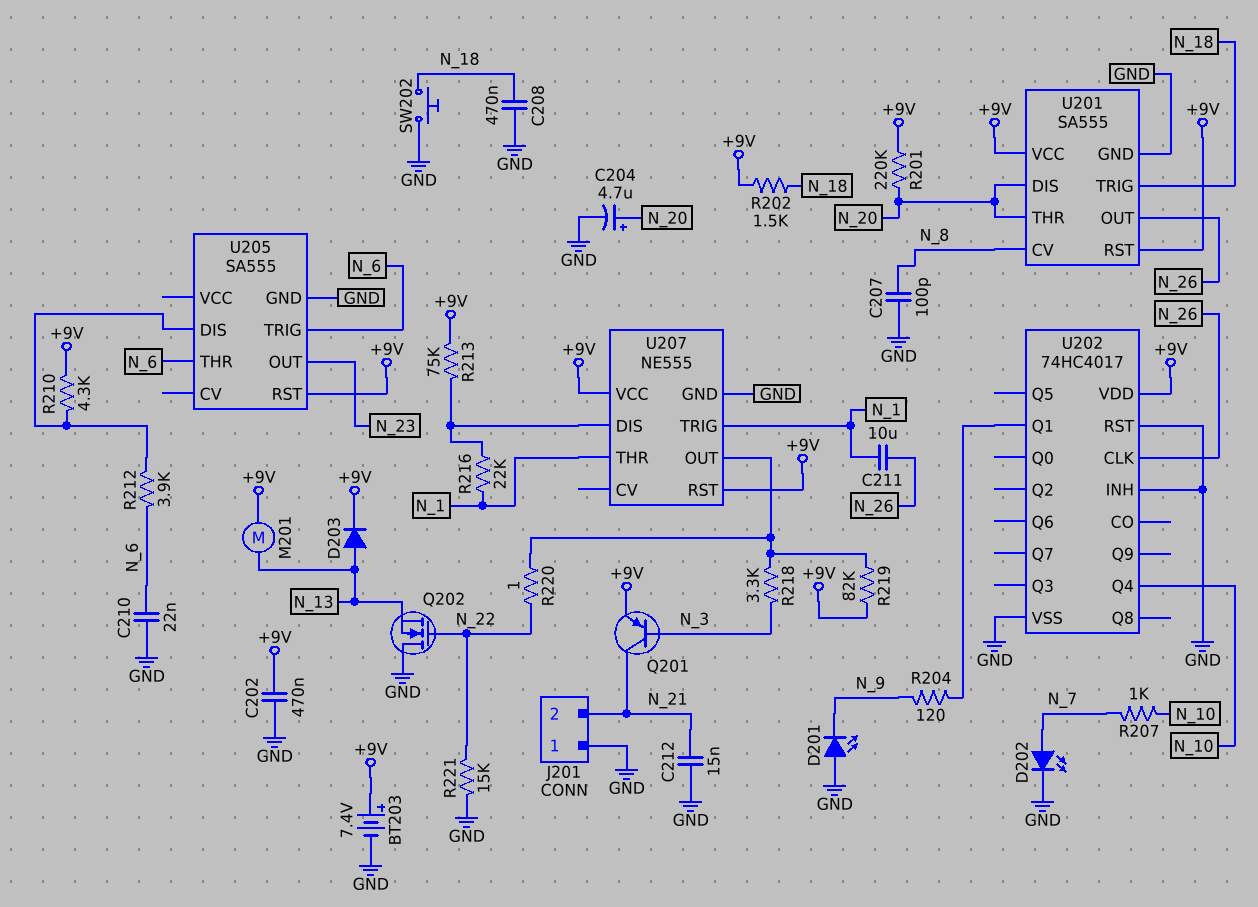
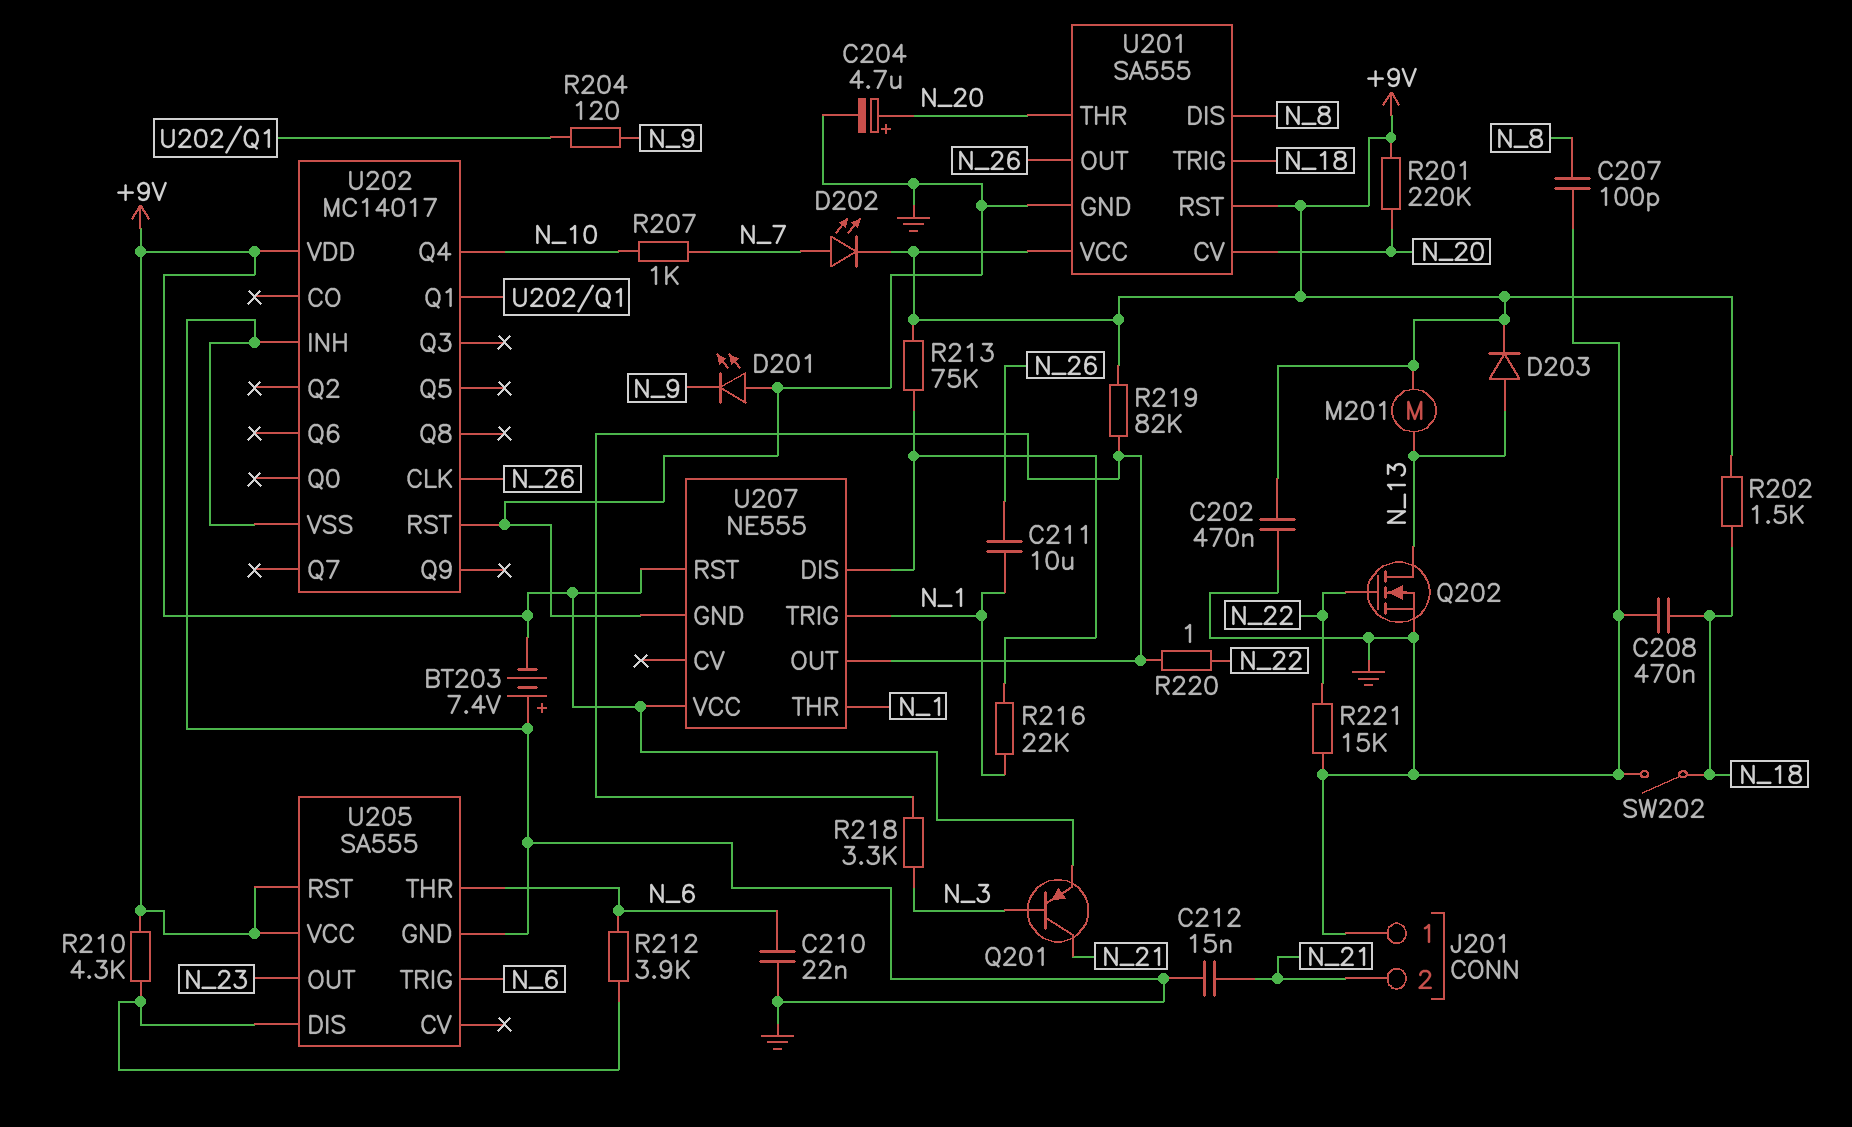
BT203: 7.4V (plus +9V, minus GND) -> 7.4V (plus GND, minus +9V)
D202: LED (A N_7, K GND) -> LED (A N_7, K +9V)
Q202: NMOS (G N_22, D GND, S N_13) -> NMOS (G N_22, D N_13, S GND)
SW202: button (GND, N_18) -> switch (GND, N_18)
U201 pin CV: N_8 -> N_20
U201 pin DIS: N_20 -> N_8
U202: 74HC4017 -> MC14017
U205 pin VCC: none -> +9V

